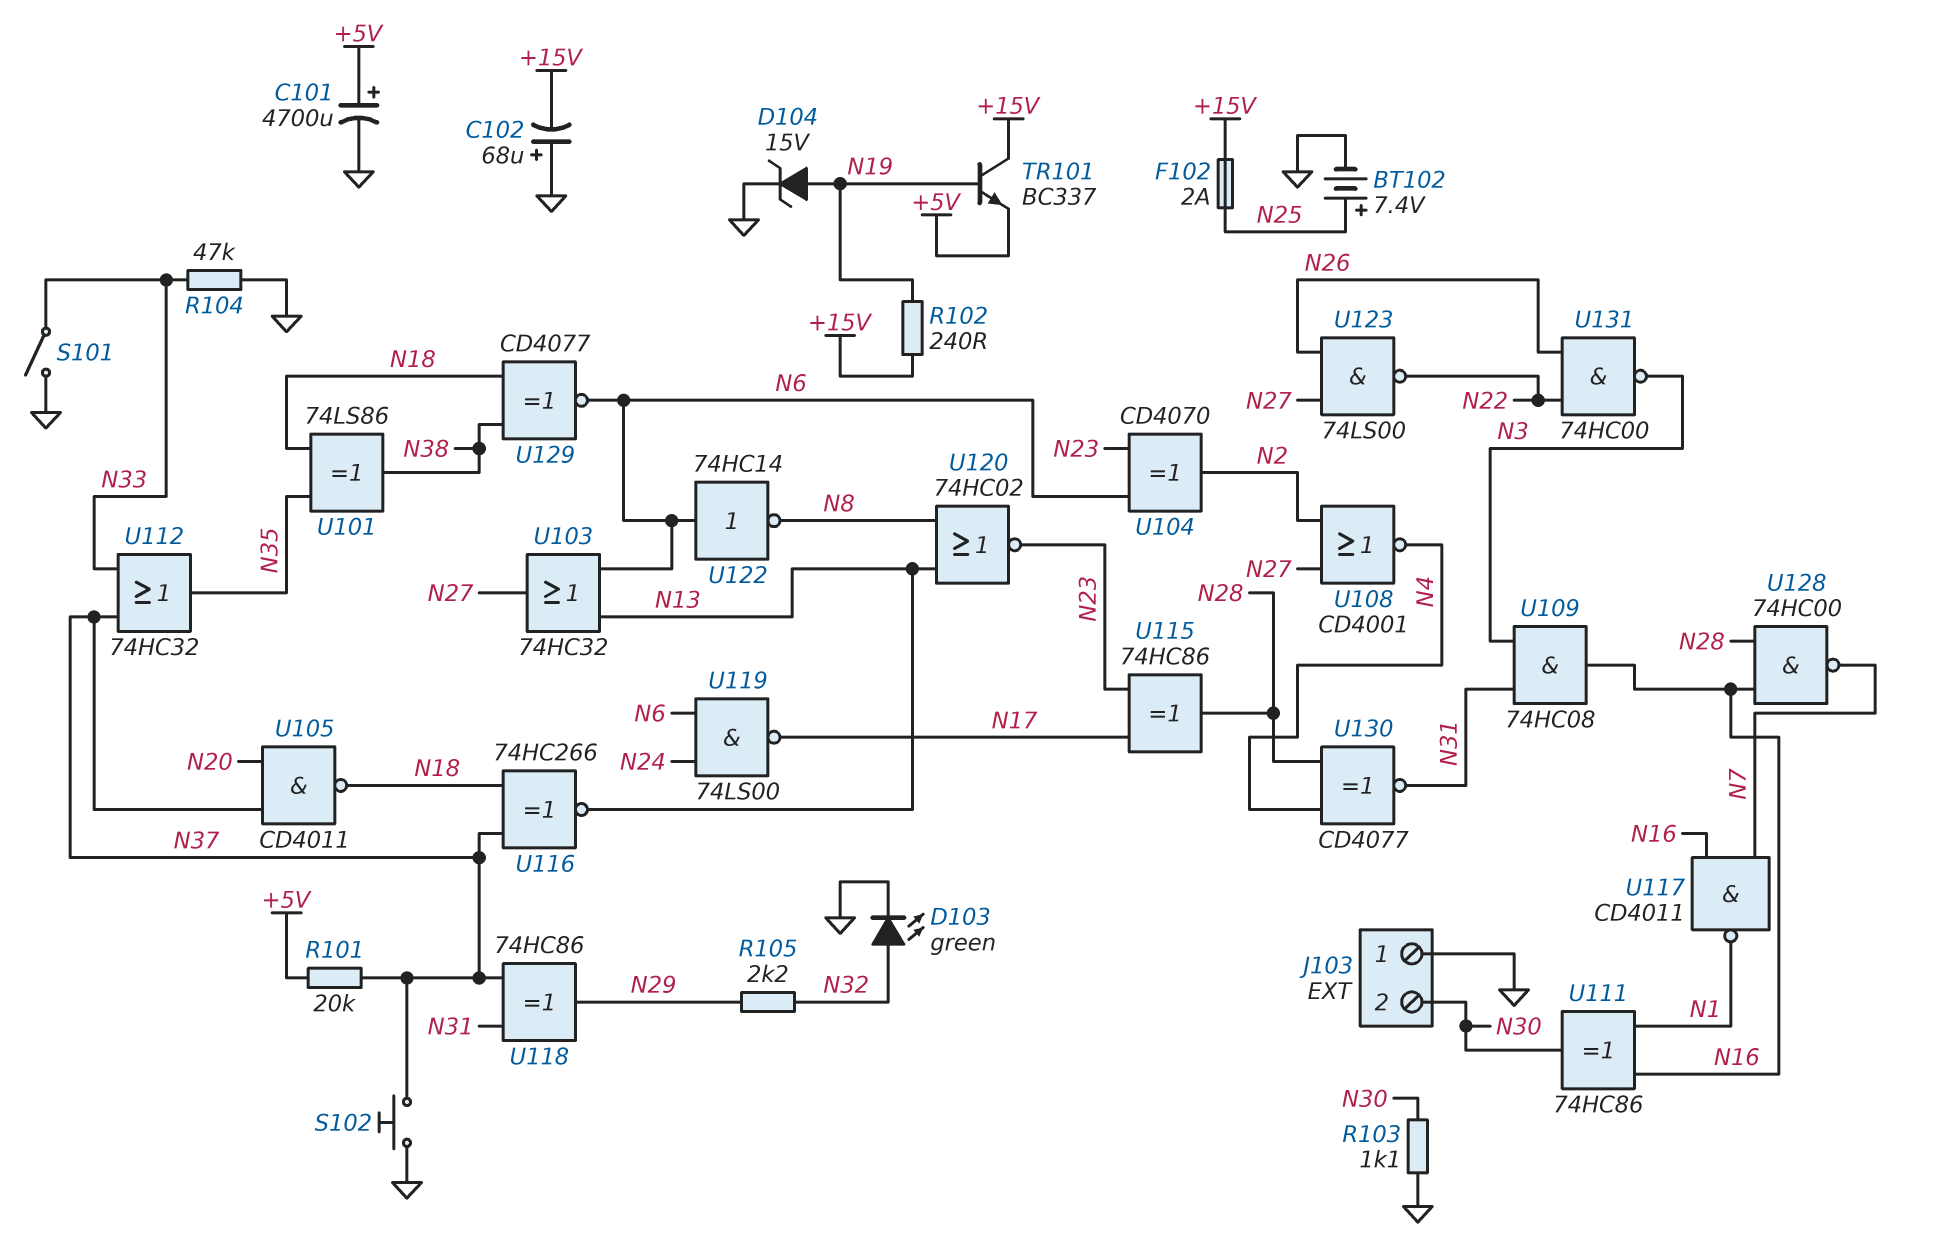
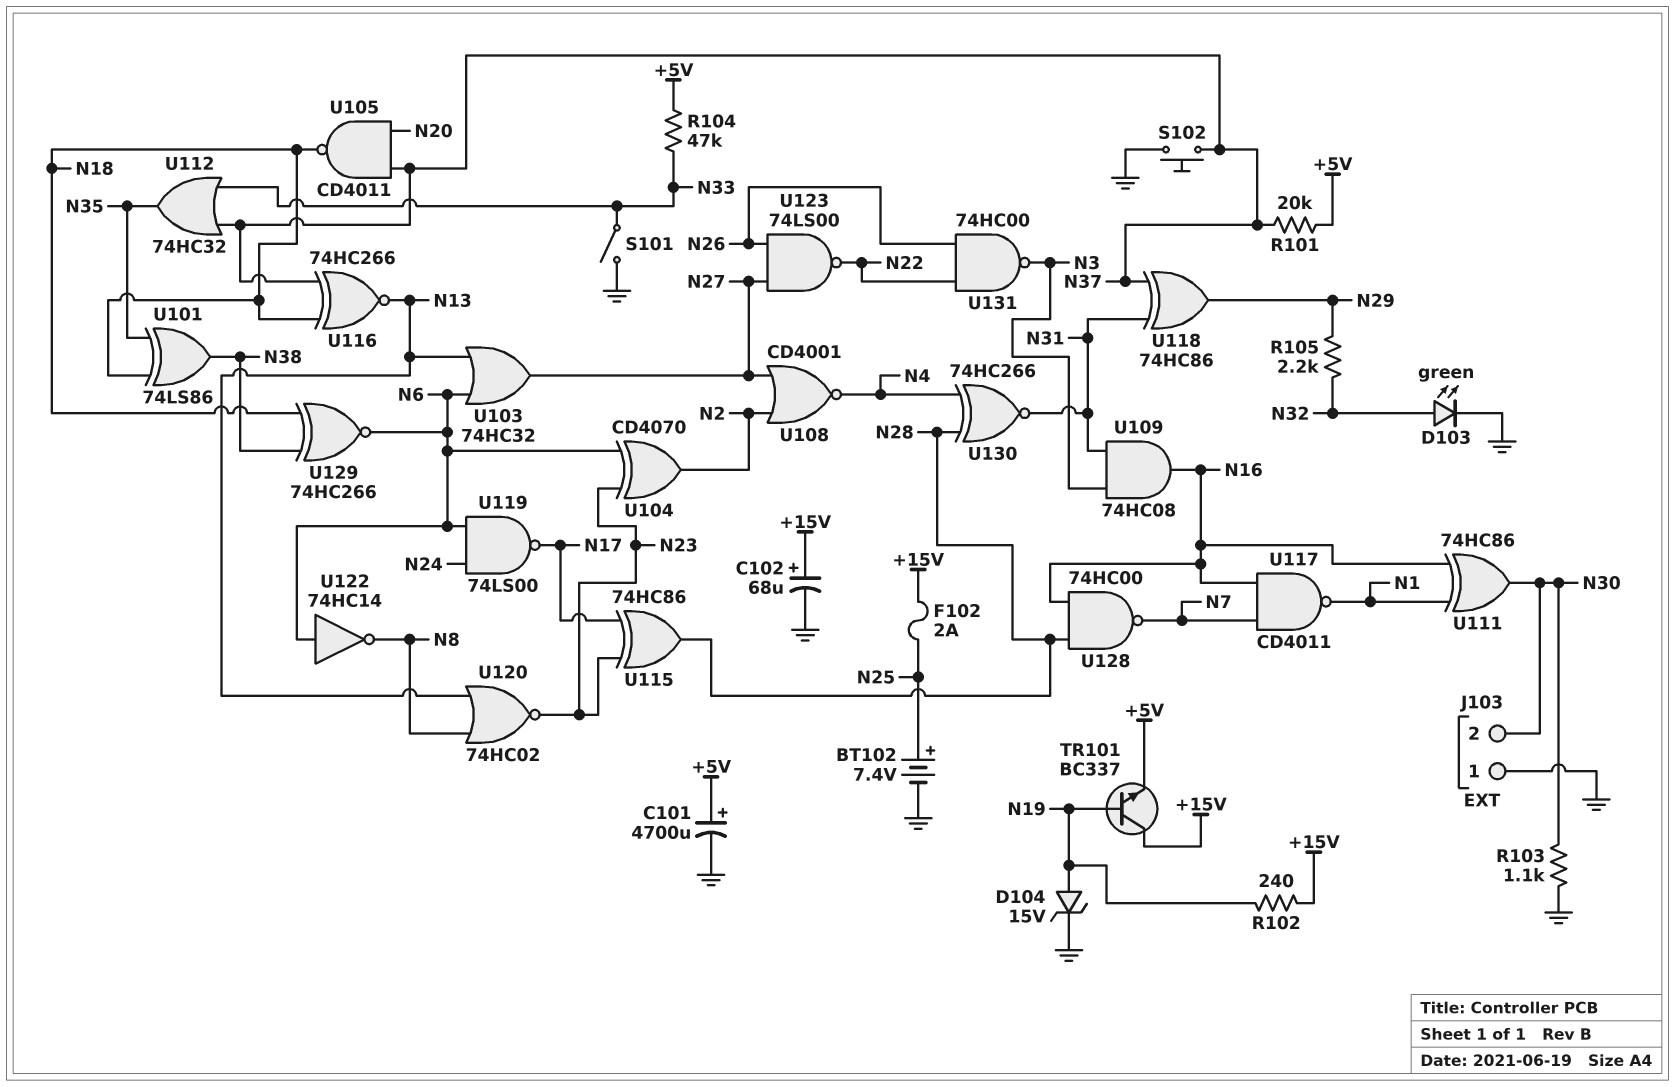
C102: 68uF (plus GND, minus +15V) -> 68uF (plus +15V, minus GND)
R104: 47k (GND, N33) -> 47k (+5V, N33)
U129: XNOR CD4077 (in N18, in N38, out N6) -> XNOR 74HC266 (in N18, in N38, out N6)
U130: XNOR CD4077 (in N4, in N28, out N31) -> XNOR 74HC266 (in N4, in N28, out N31)

